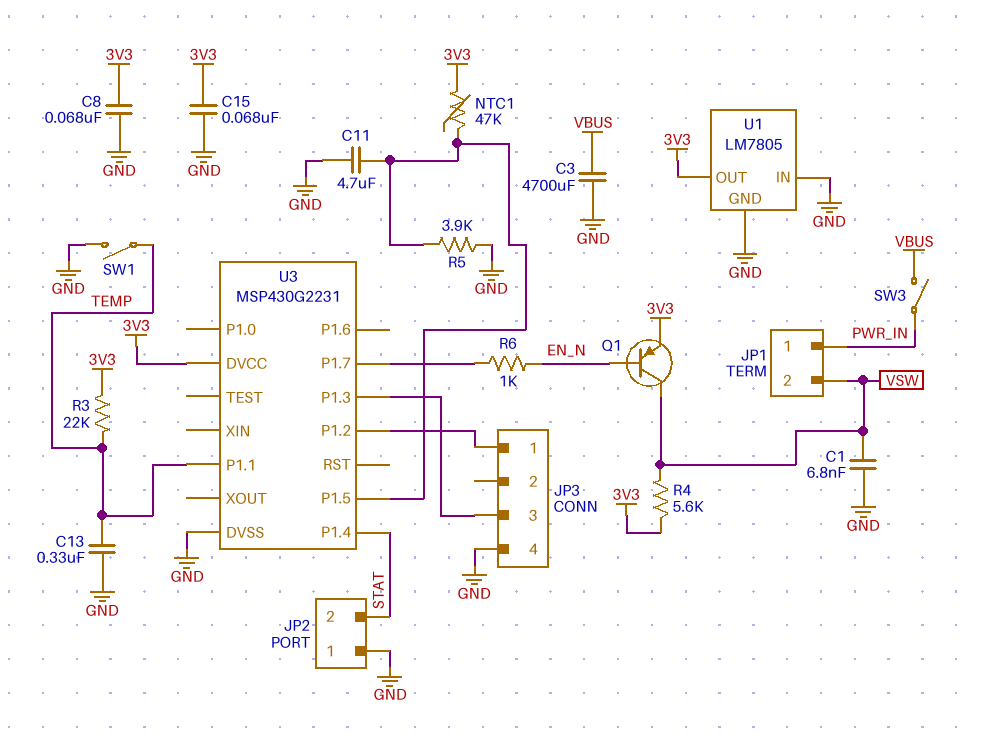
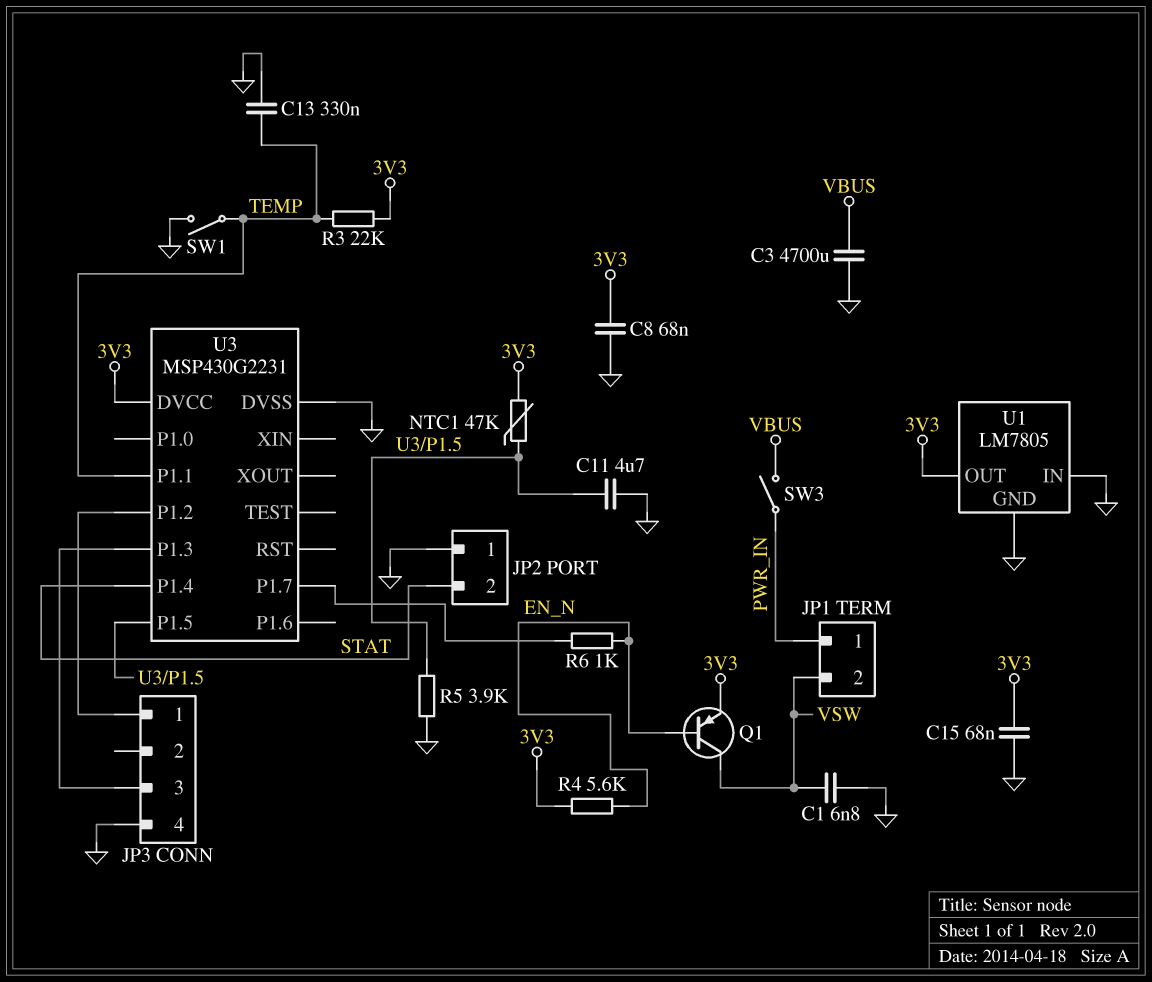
R4: 5.6k (3V3, VSW) -> 5.6k (3V3, EN_N)

